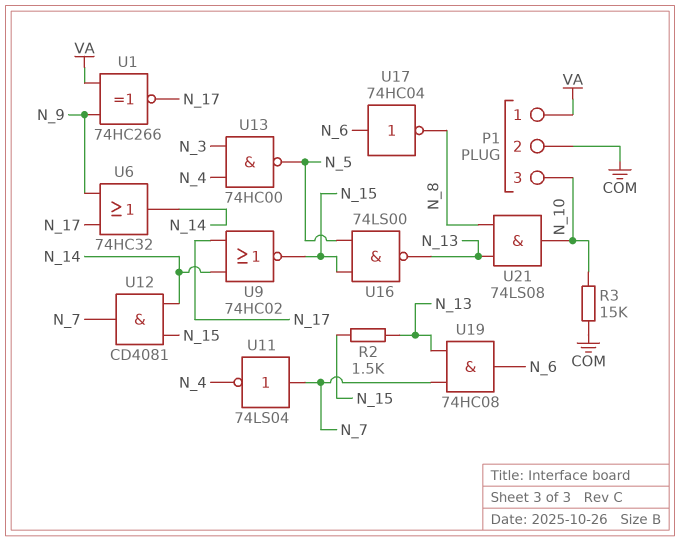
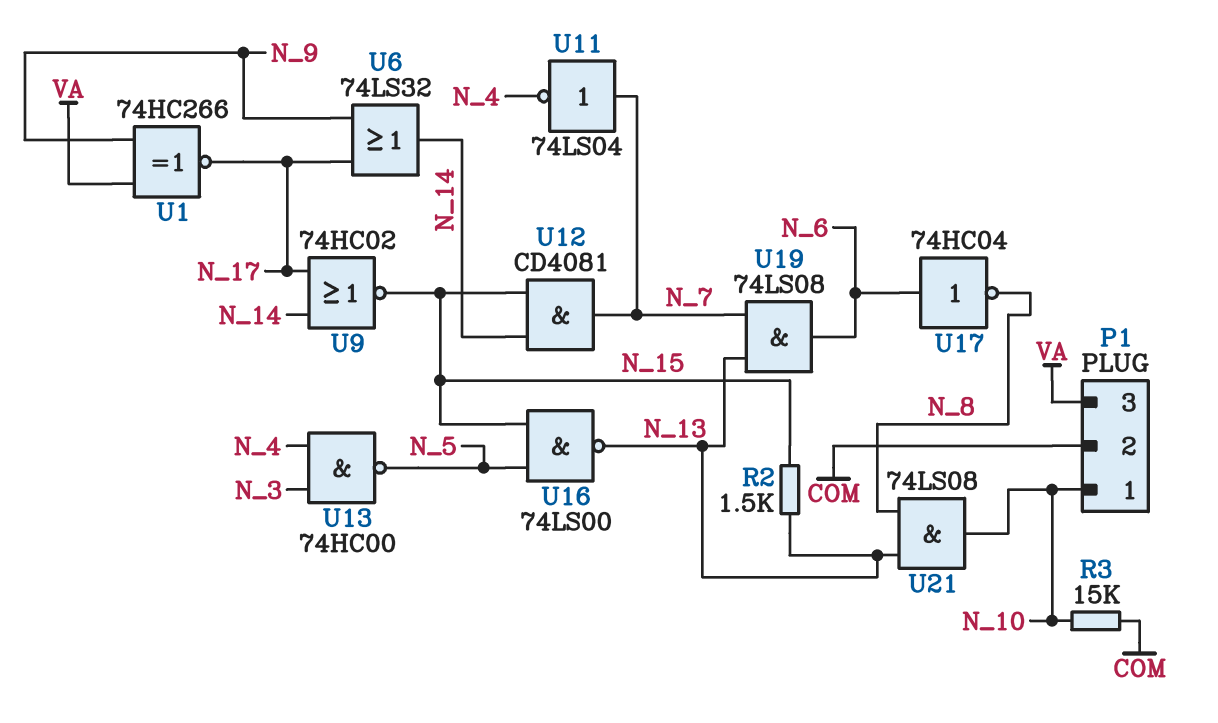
P1 pin 1: VA -> N_10
P1 pin 3: N_10 -> VA
U6: OR 74HC32 (in N_9, in N_17, out N_14) -> OR 74LS32 (in N_9, in N_17, out N_14)
U19: AND 74HC08 (in N_7, in N_13, out N_6) -> AND 74LS08 (in N_7, in N_13, out N_6)

